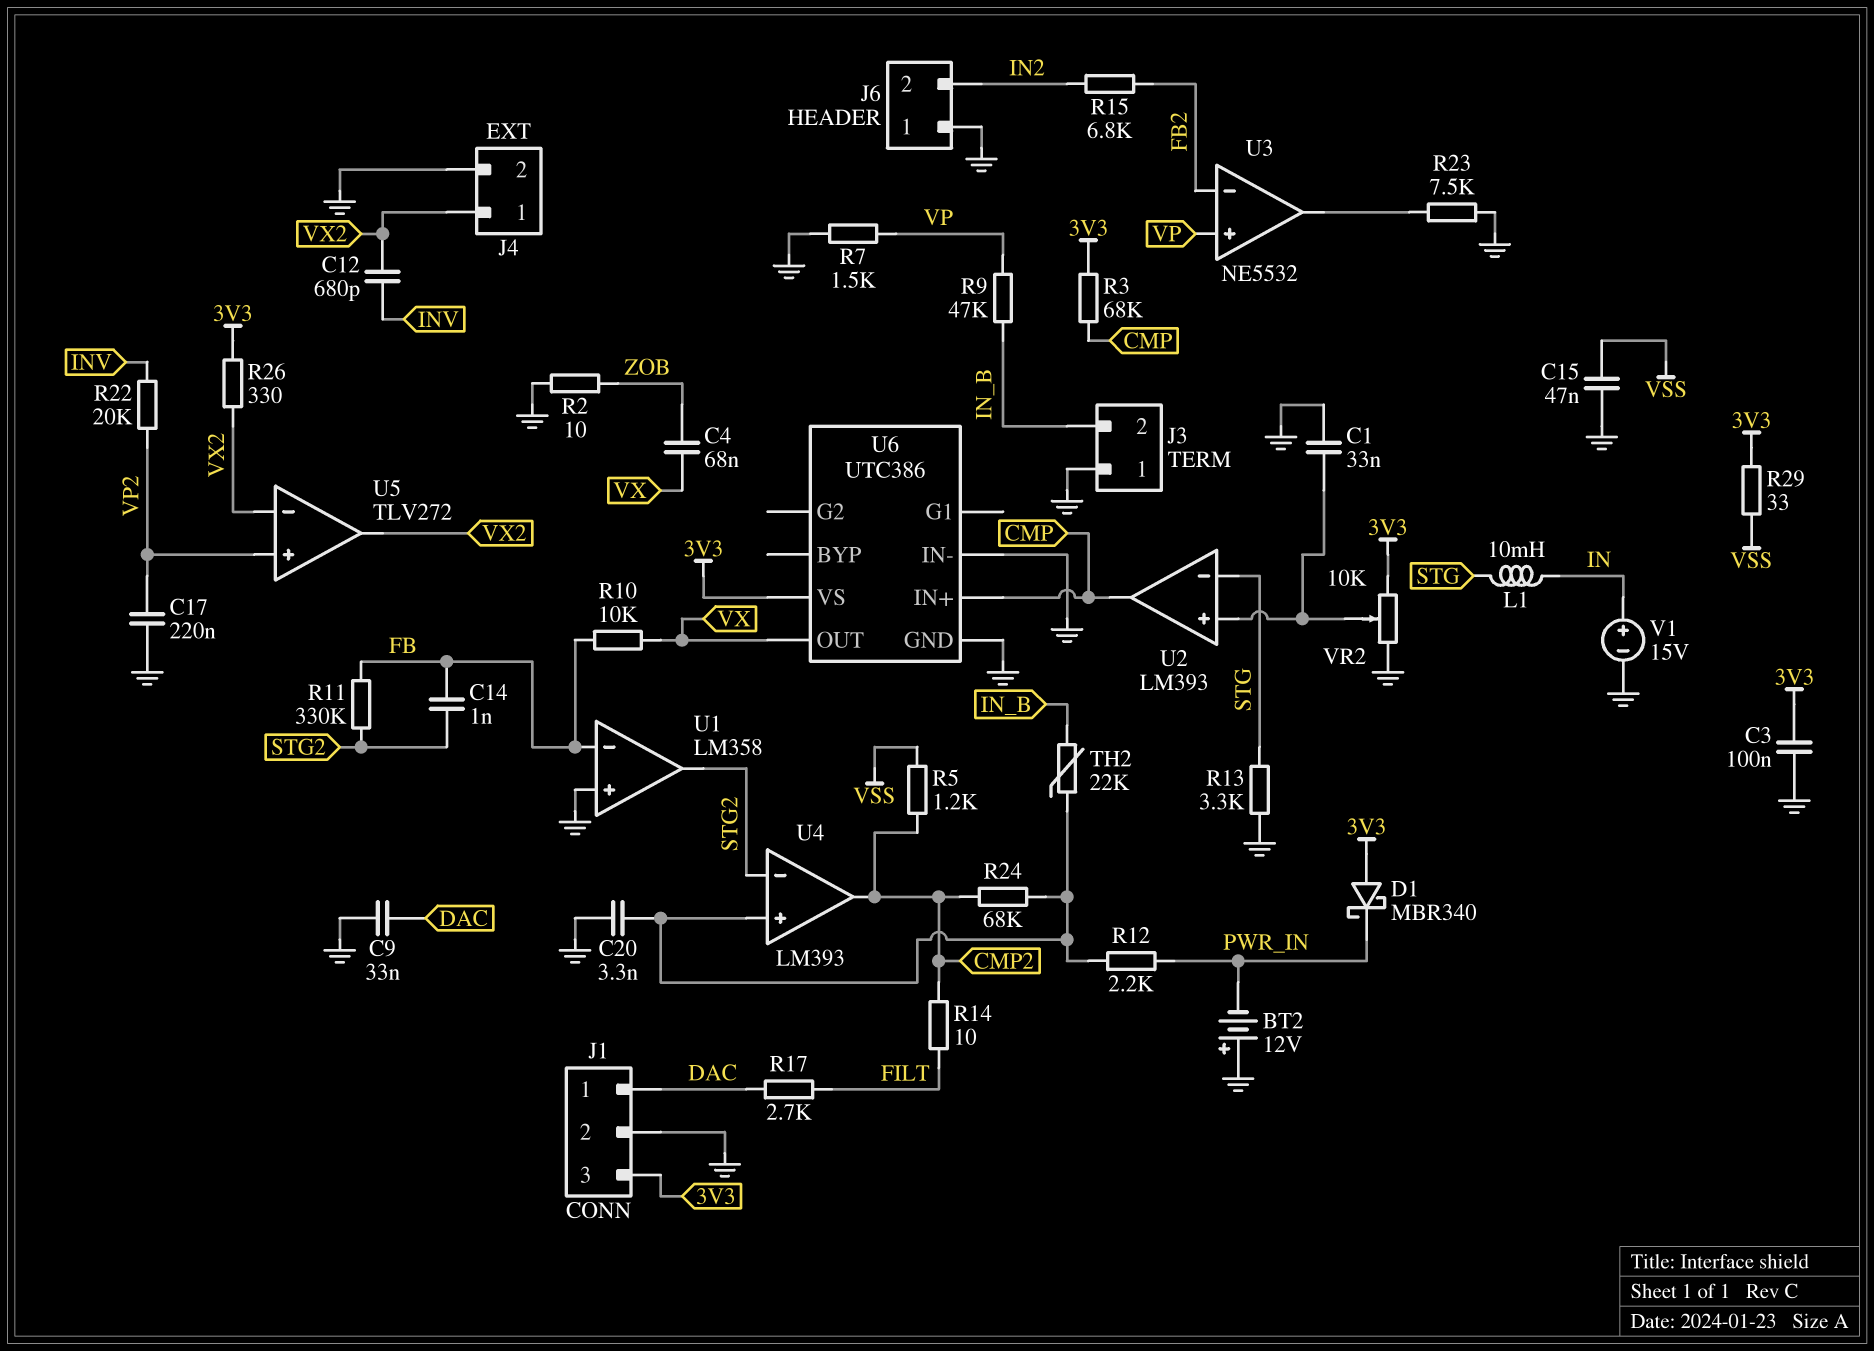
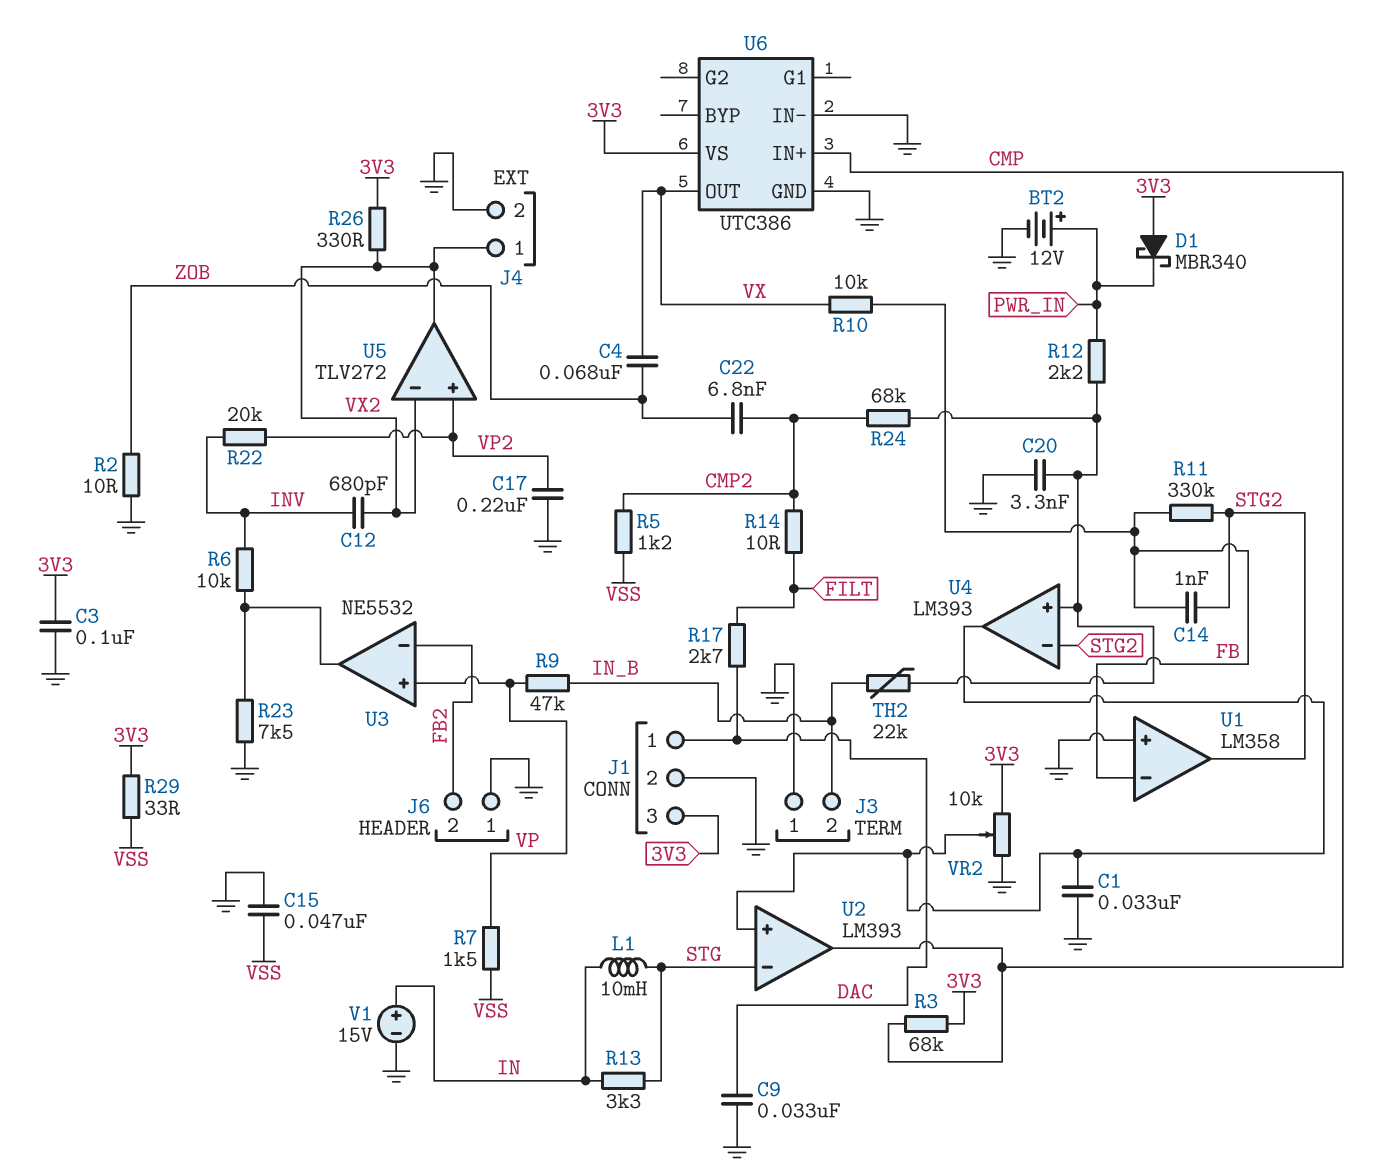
BT2: 12V (plus GND, minus PWR_IN) -> 12V (plus PWR_IN, minus GND)
C22: none -> 6.8nF (CMP2, ZOB)
J6 pin 2: IN2 -> FB2
R6: none -> 10k (INV, U3/out)
R7: 1.5k (GND, VP) -> 1.5k (VP, VSS)
R13: 3.3k (GND, STG) -> 3.3k (IN, STG)
R15: 6.8k (FB2, IN2) -> none
U4 pin out: CMP2 -> U2/in+

